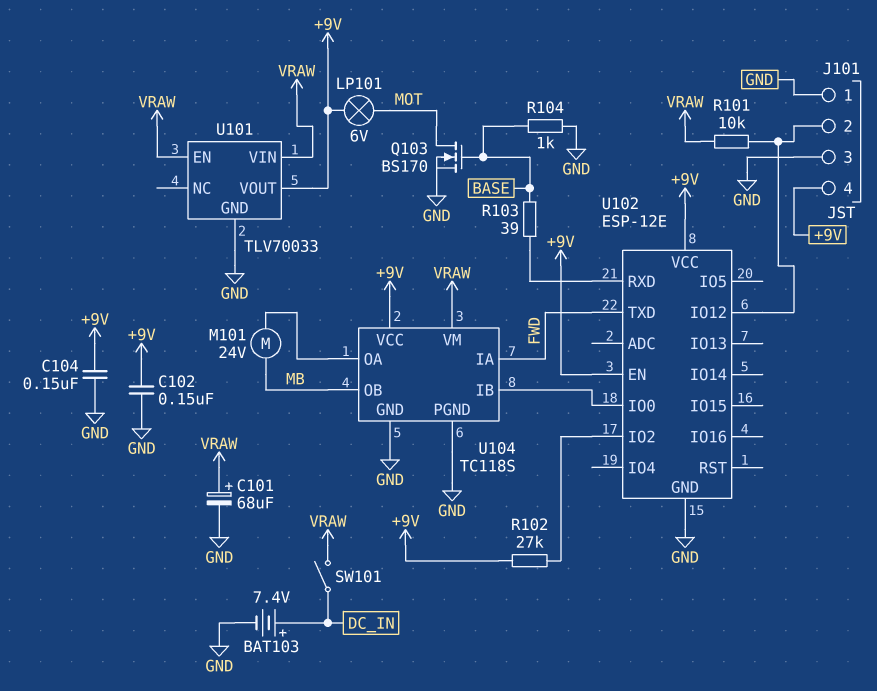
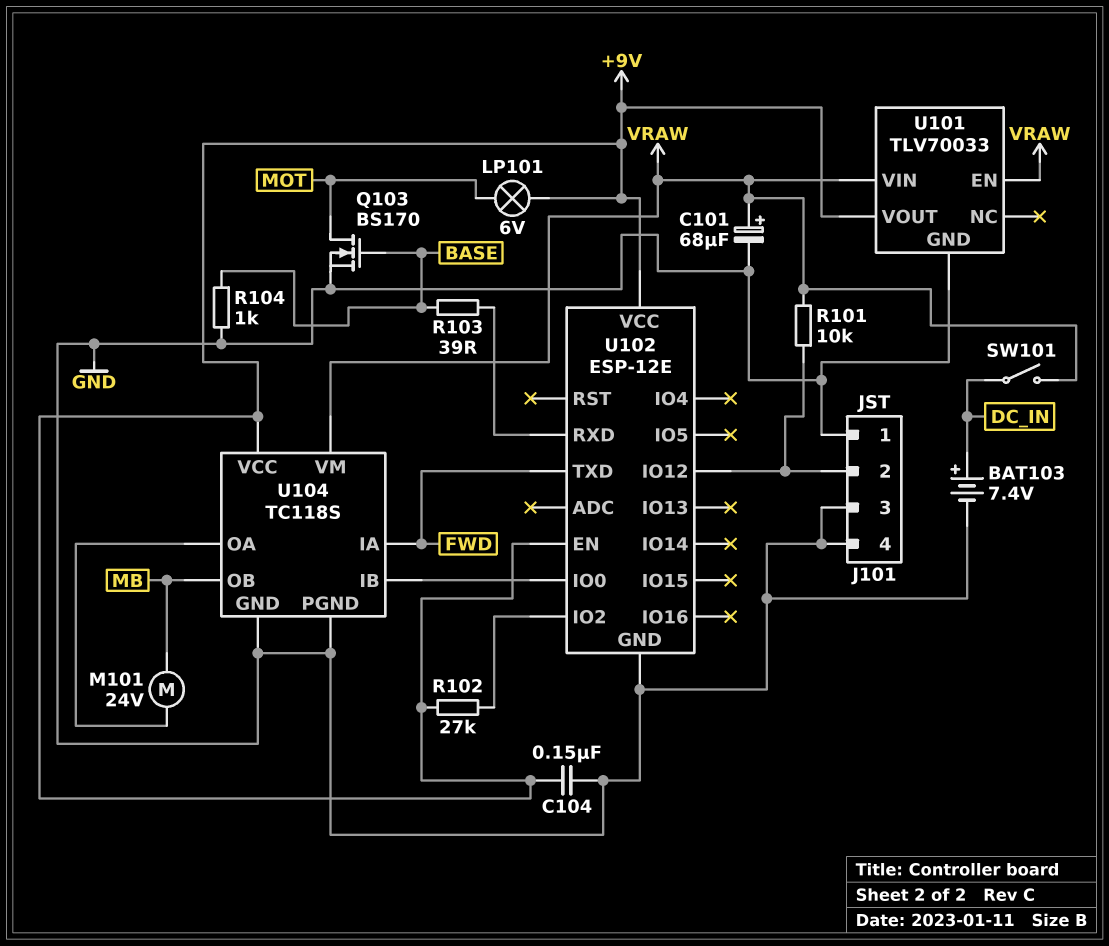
C102: 150nF (+9V, GND) -> none
J101 pin 4: +9V -> GND

